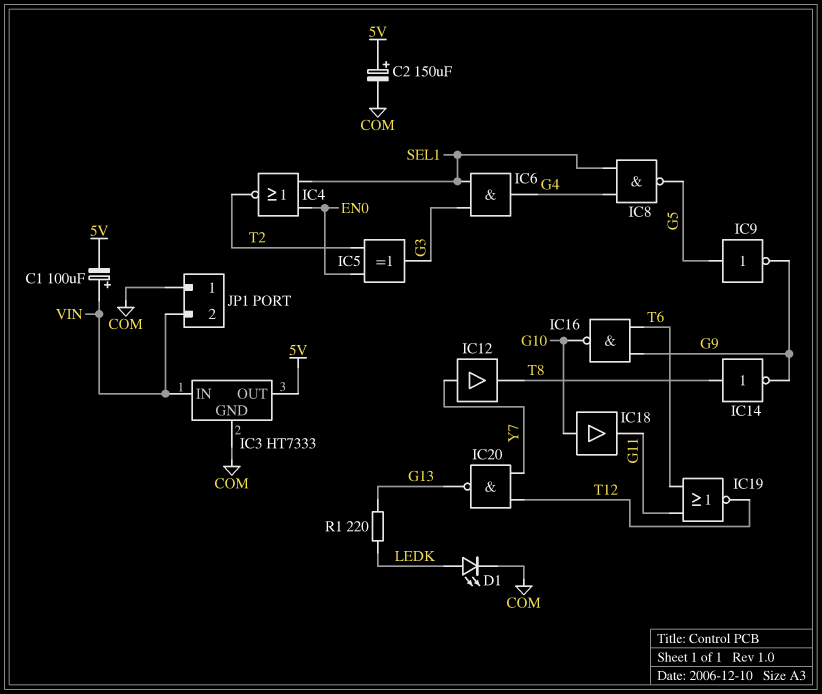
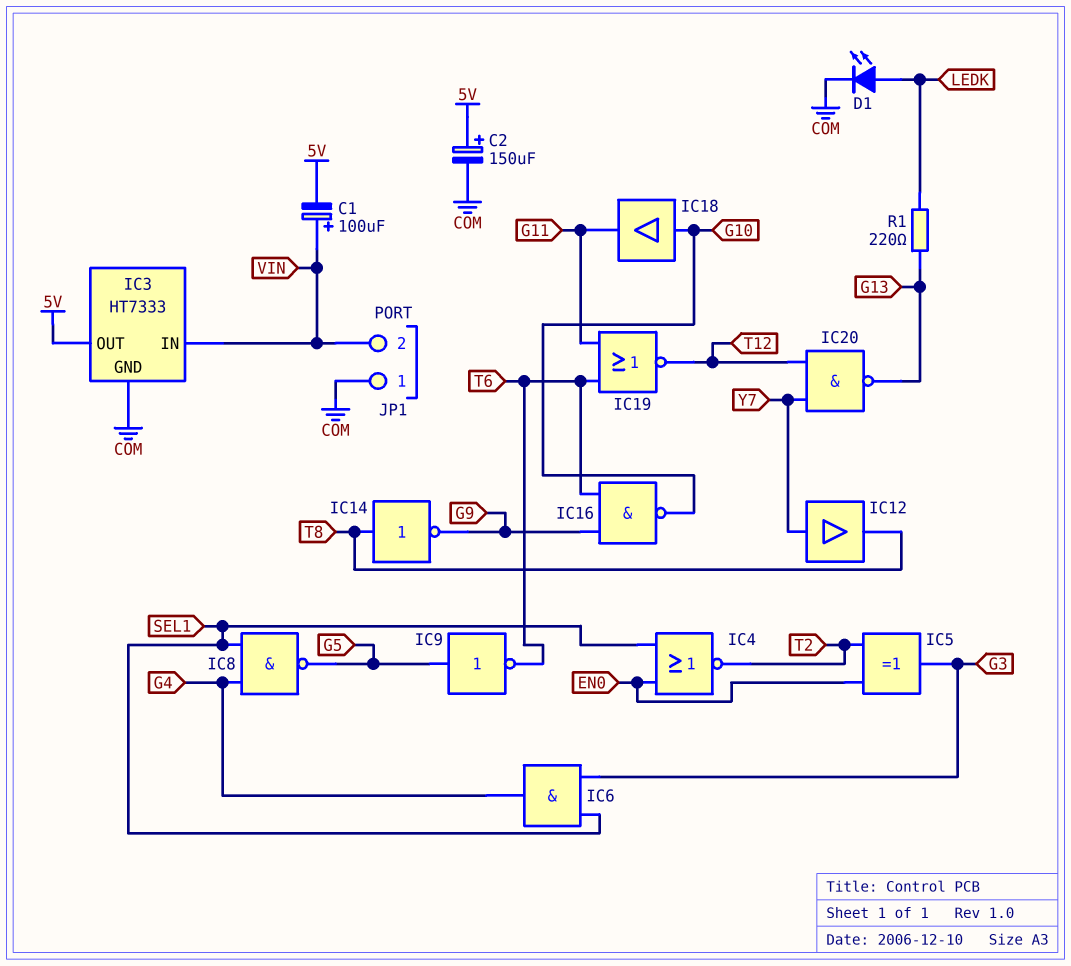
IC9: NOT (in G5, out G9) -> NOT (in G5, out T6)

